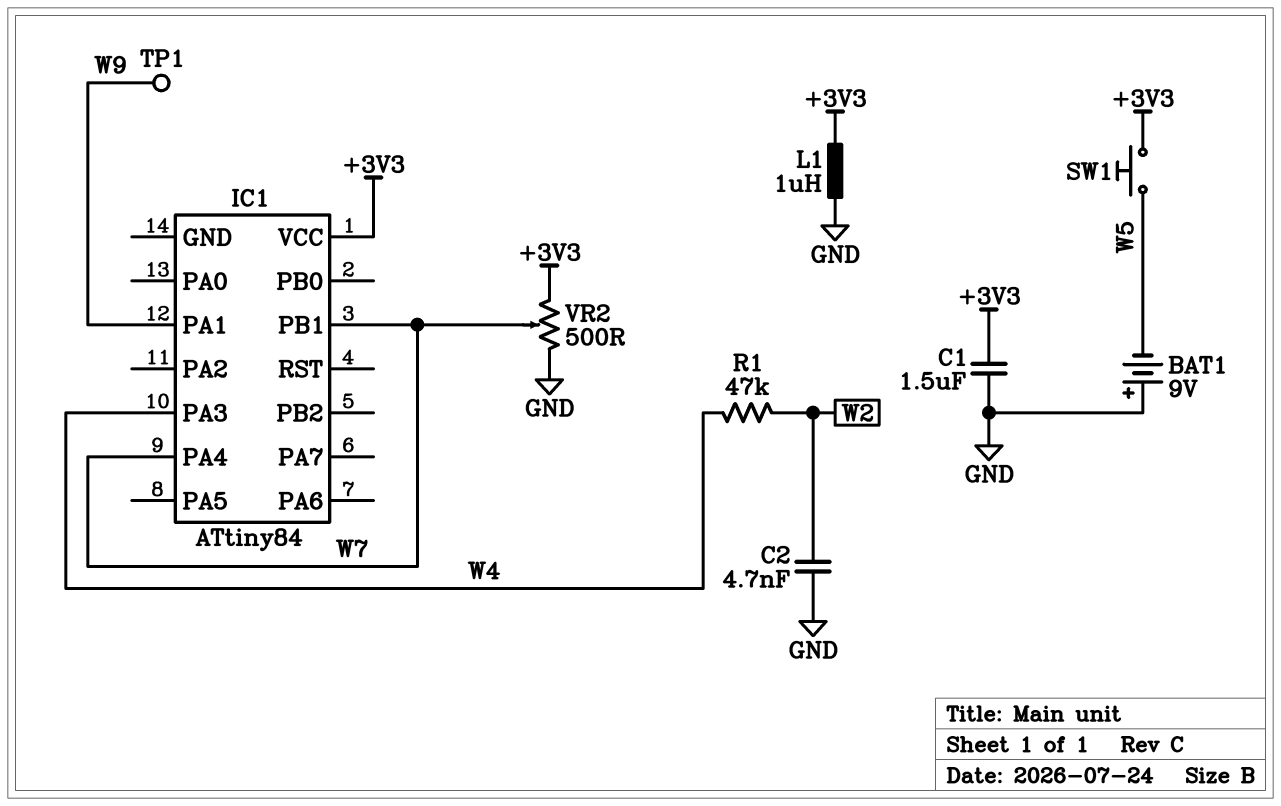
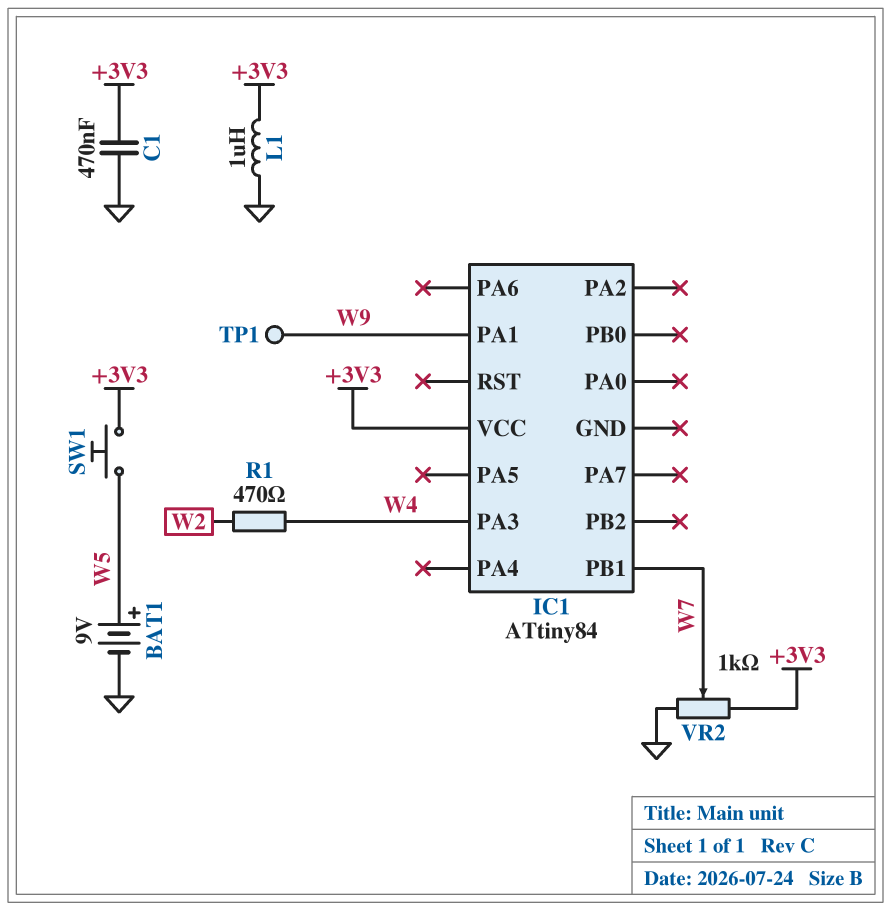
BAT1: 9V (plus GND, minus W5) -> 9V (plus W5, minus GND)
C1: 1.5uF (+3V3, GND) -> 470nF (+3V3, GND)
C2: 4.7nF (GND, W2) -> none
IC1 pin PA4: W7 -> none
R1: 47k (W2, W4) -> 470 (W2, W4)
VR2: 500 (+3V3, GND, wiper W7) -> 1k (+3V3, GND, wiper W7)

